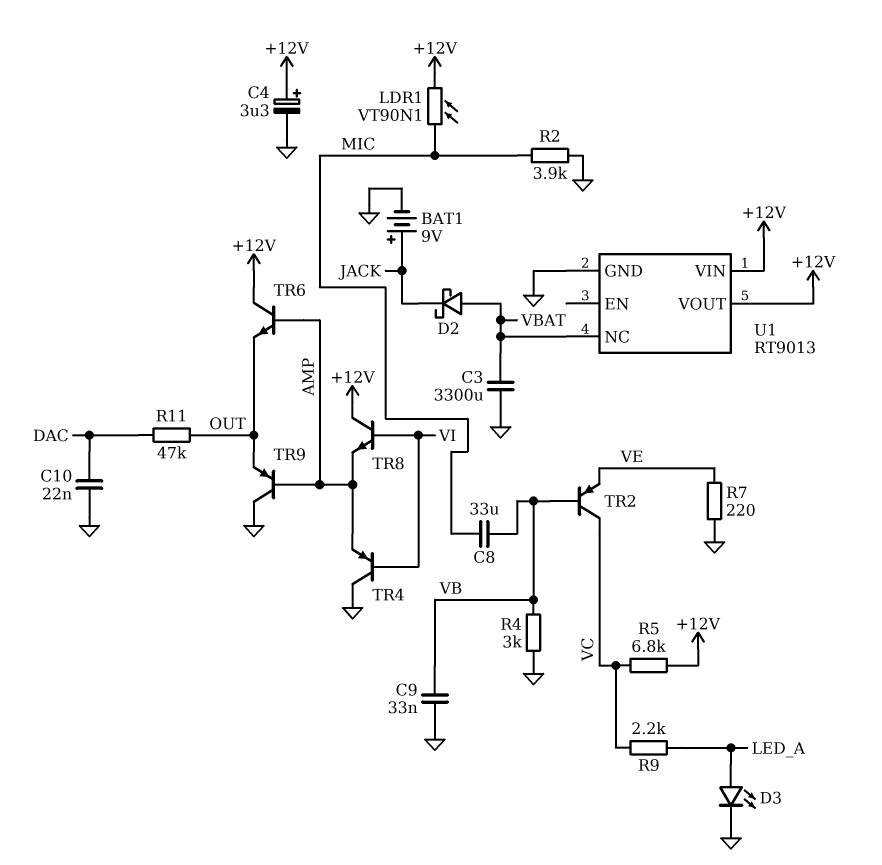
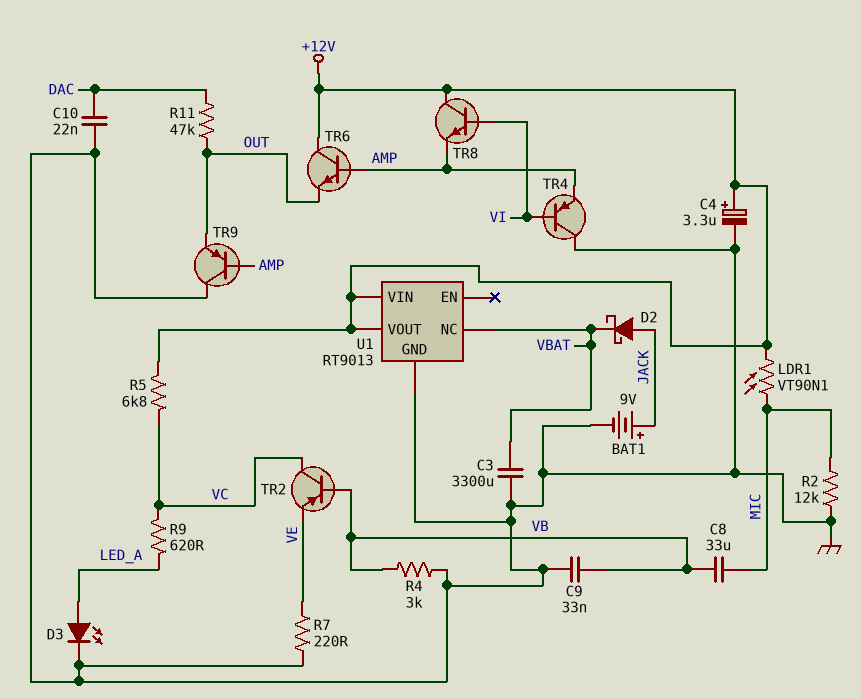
D2: schottky (A VBAT, K JACK) -> schottky (A JACK, K VBAT)
R2: 3.9k (GND, MIC) -> 12k (GND, MIC)
R9: 2.2k (LED_A, VC) -> 620 (LED_A, VC)

